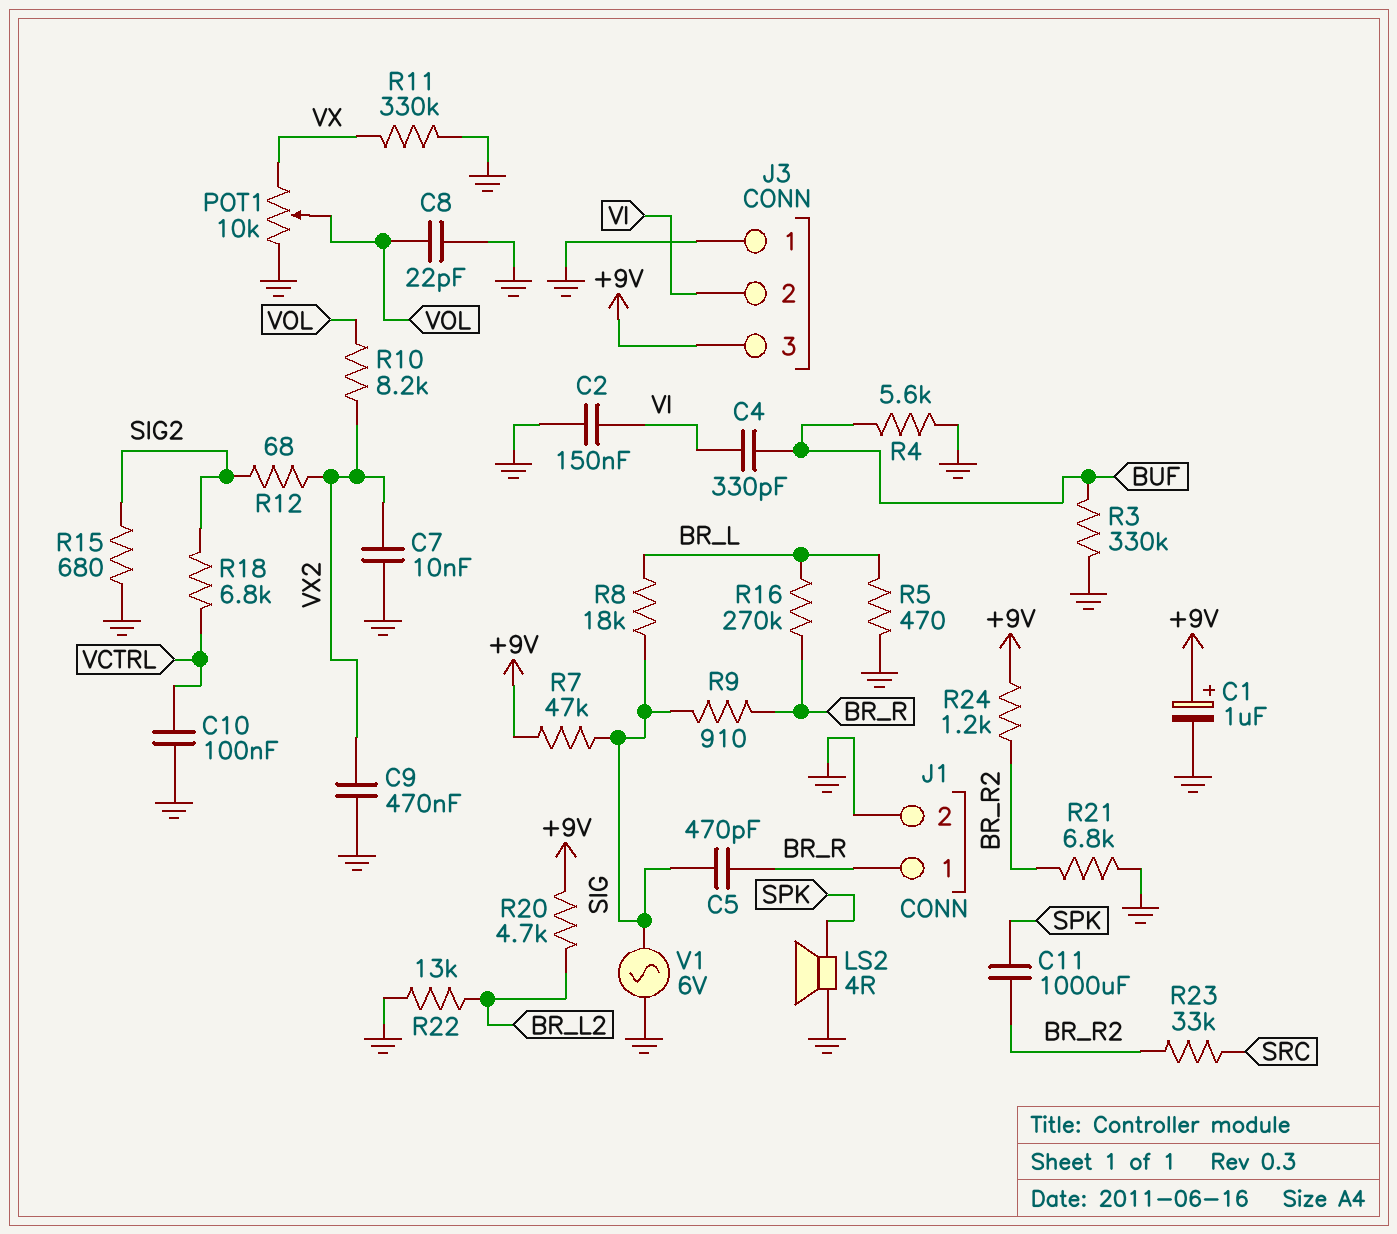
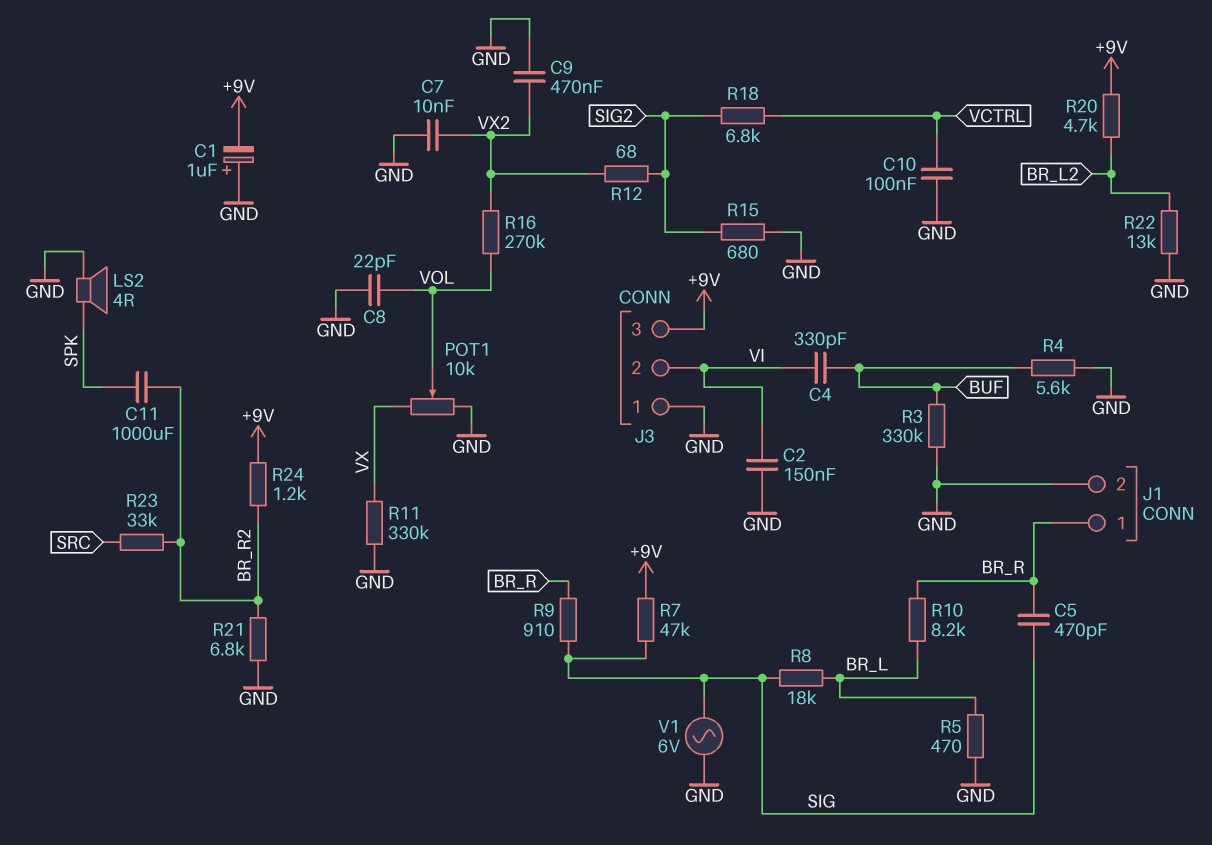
C1: 1uF (plus +9V, minus GND) -> 1uF (plus GND, minus +9V)
R10: 8.2k (VOL, VX2) -> 8.2k (BR_L, BR_R)
R16: 270k (BR_L, BR_R) -> 270k (VOL, VX2)

